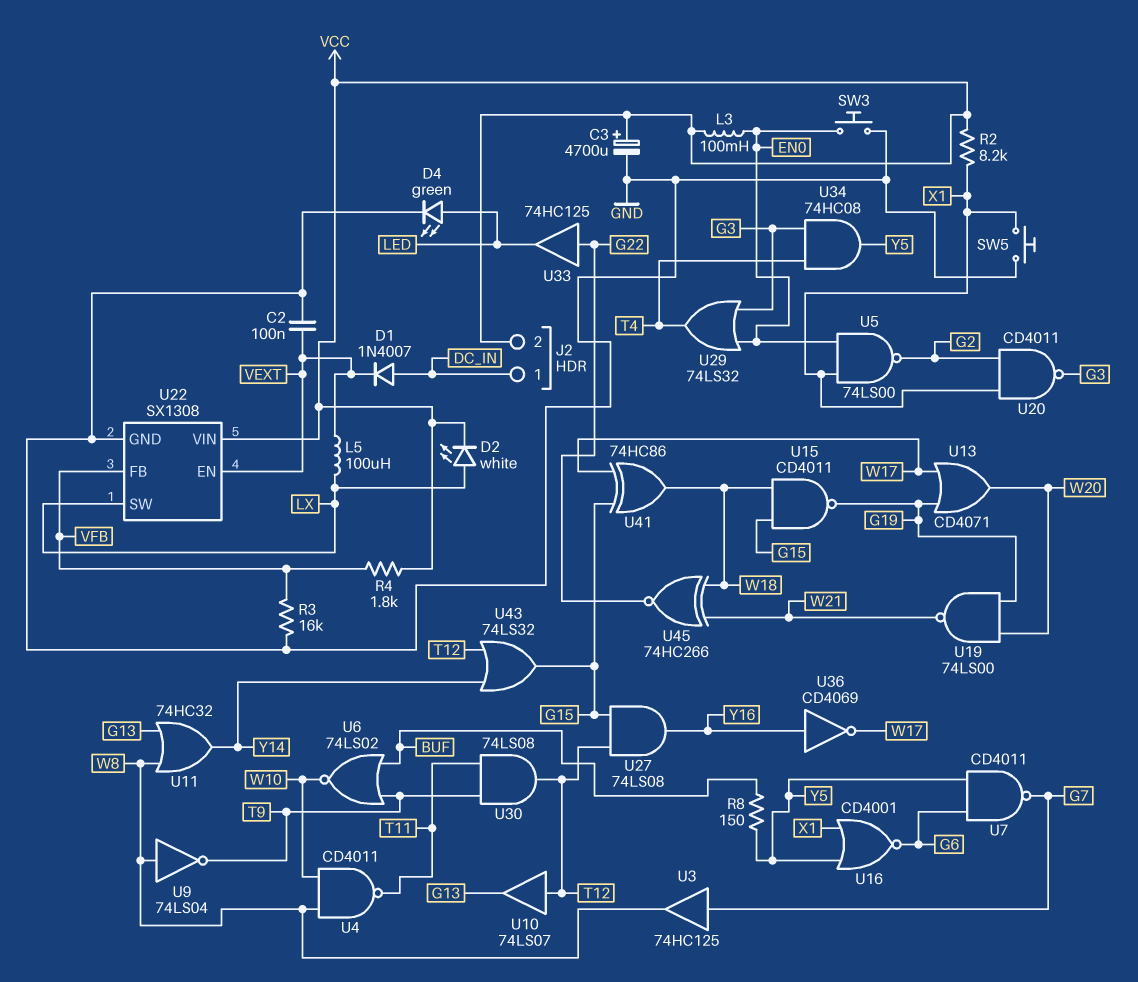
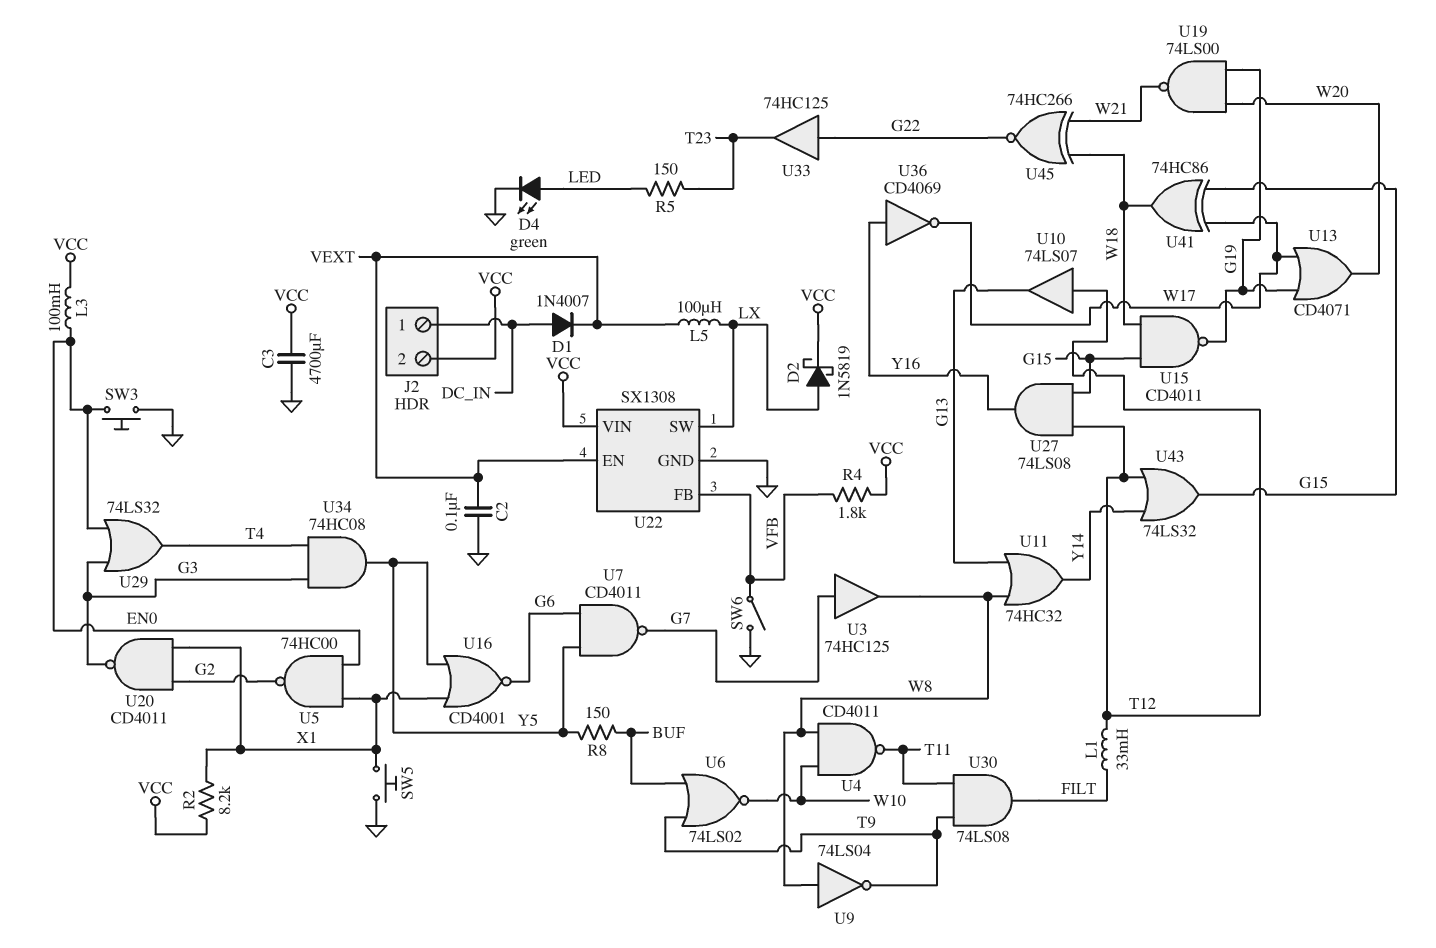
C3: 4700uF (plus VCC, minus GND) -> 4700uF (GND, VCC)
D2: LED white (A LX, K VCC) -> schottky 1N5819 (A LX, K VCC)
L1: none -> 33mH (FILT, T12)
R3: 16k (GND, VFB) -> none
R5: none -> 150 (LED, T23)
SW6: none -> switch (GND, VFB)
U5: NAND 74LS00 (in EN0, in X1, out G2) -> NAND 74HC00 (in EN0, in X1, out G2)
U30: AND 74LS08 (in T9, in T11, out T12) -> AND 74LS08 (in T9, in T11, out FILT)
U33: buffer 74HC125 (in G22, out LED) -> buffer 74HC125 (in G22, out T23)

